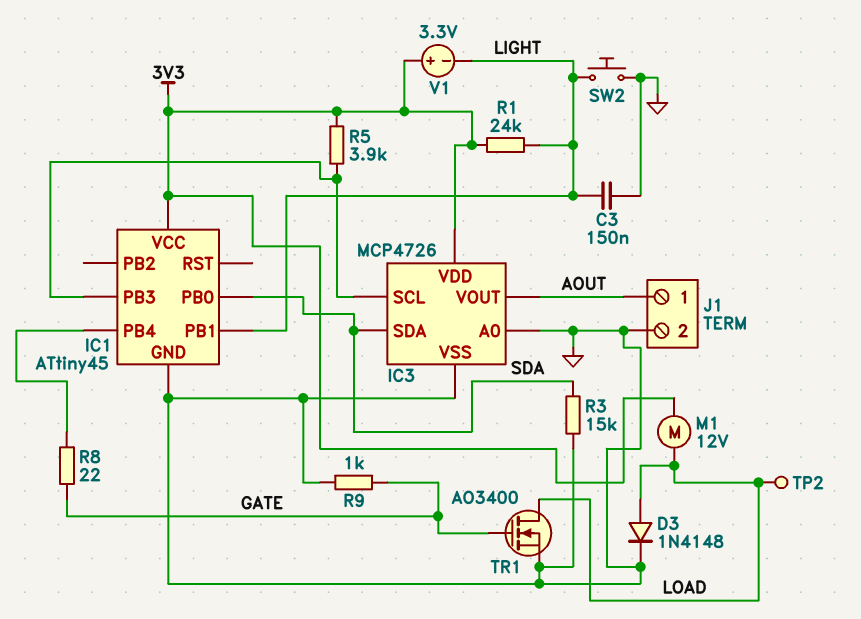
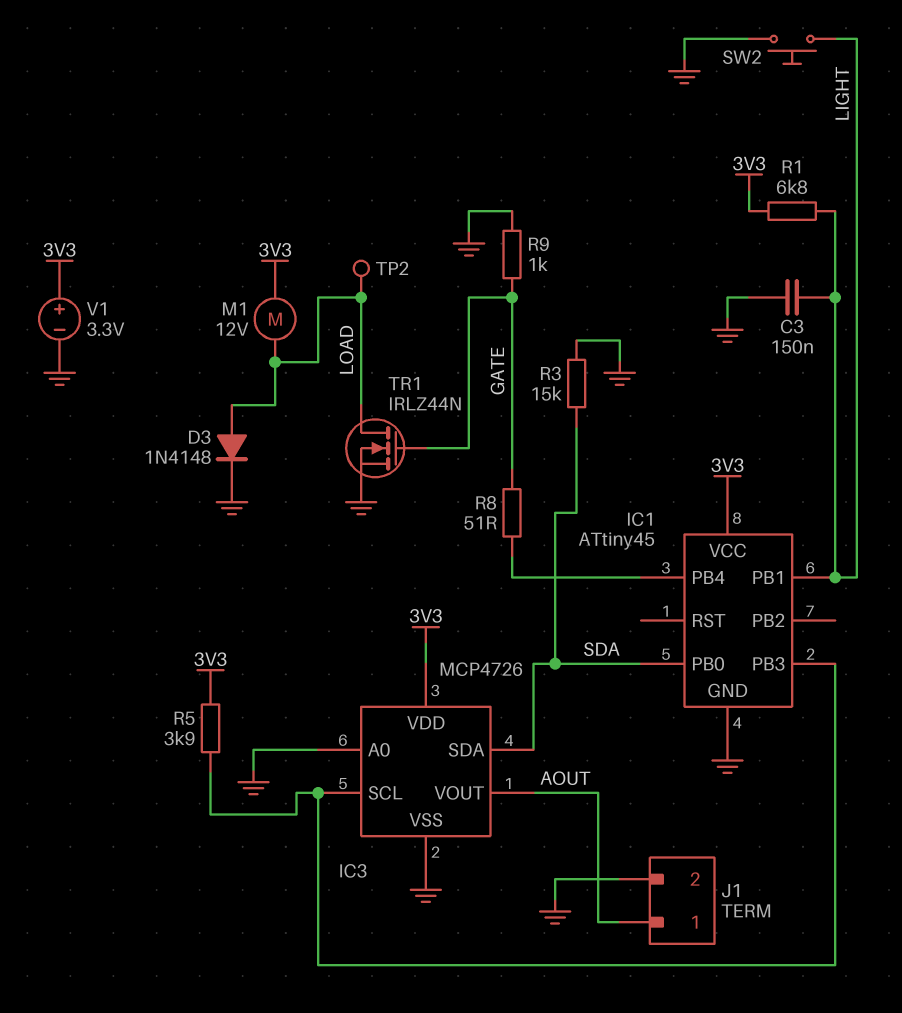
R1: 24k (3V3, LIGHT) -> 6.8k (3V3, LIGHT)
R8: 22 (GATE, IC1/PB4) -> 51 (GATE, IC1/PB4)
TR1: NMOS AO3400 (G GATE, D LOAD, S GND) -> NMOS IRLZ44N (G GATE, D LOAD, S GND)
V1: 3.3V (plus 3V3, minus LIGHT) -> 3.3V (plus 3V3, minus GND)

